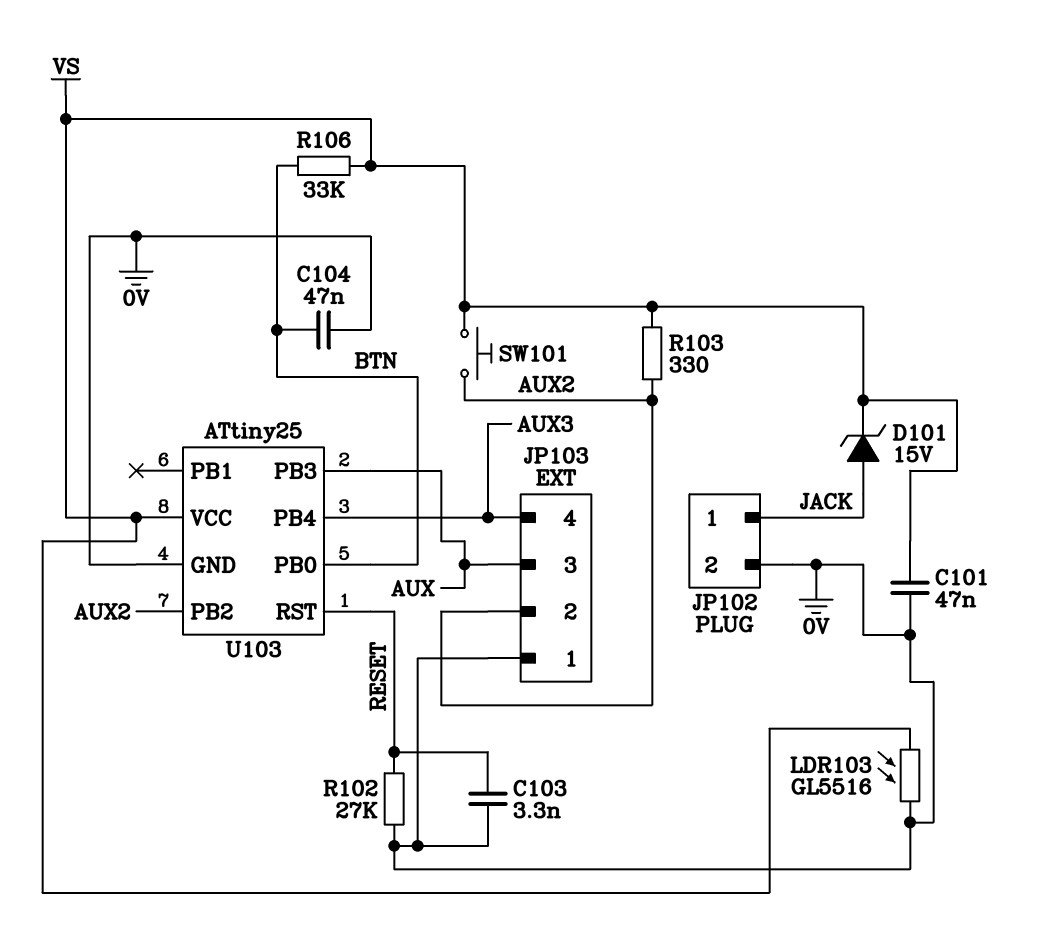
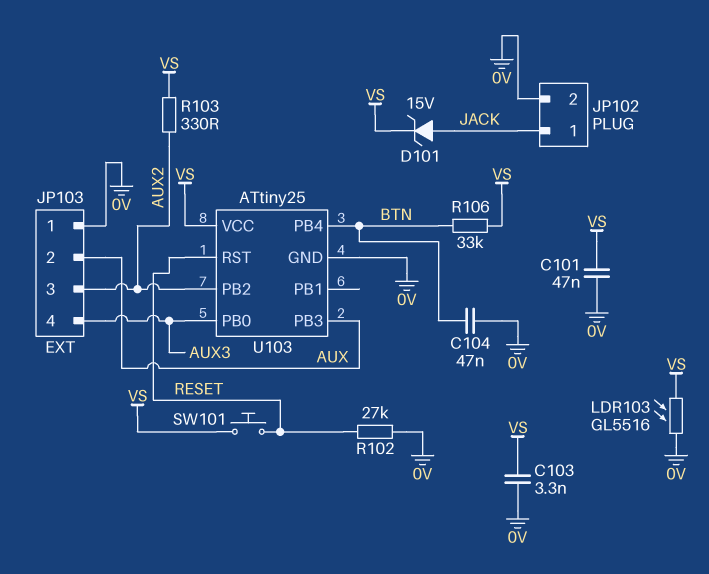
C103: 3.3nF (0V, RESET) -> 3.3nF (0V, VS)
JP103 pin 2: AUX2 -> AUX
JP103 pin 3: AUX -> AUX2
SW101: button (AUX2, VS) -> button (RESET, VS)
U103 pin PB0: BTN -> AUX3
U103 pin PB4: AUX3 -> BTN

